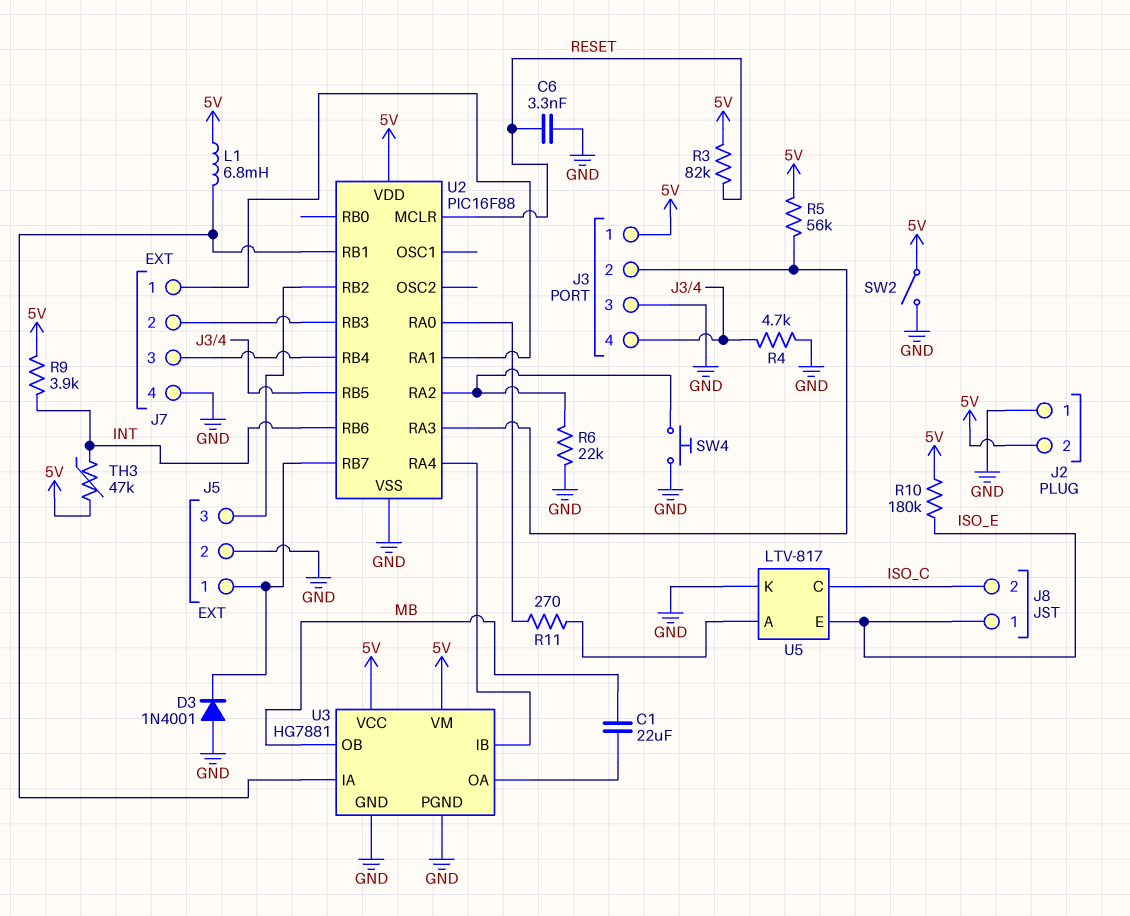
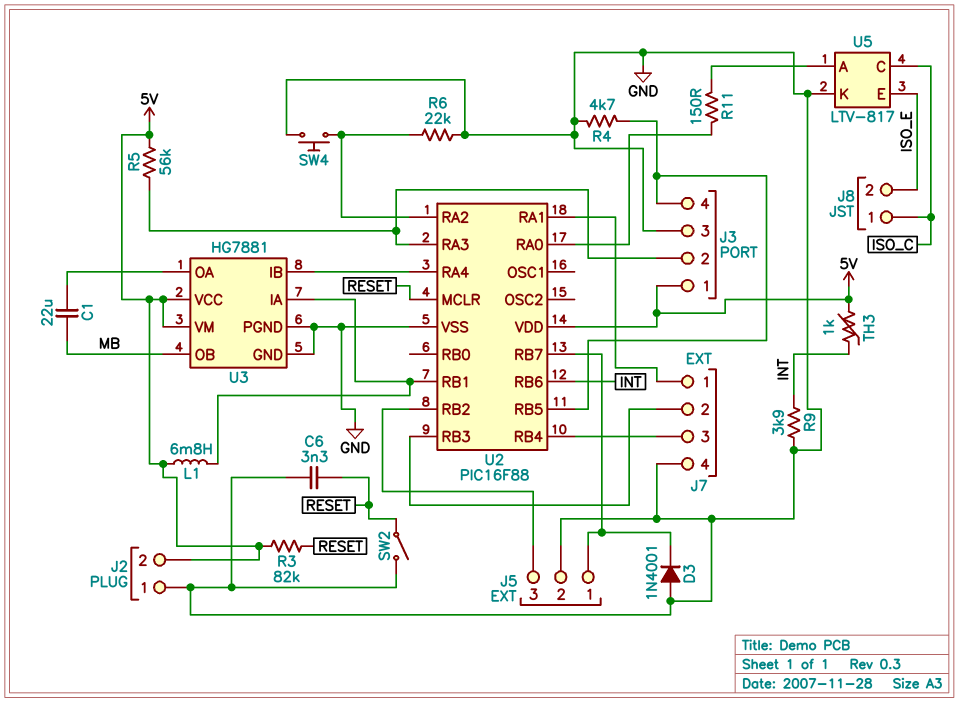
J8 pin 1: ISO_E -> ISO_C
J8 pin 2: ISO_C -> ISO_E
R9: 3.9k (5V, INT) -> 3.9k (GND, INT)
R10: 180k (5V, ISO_E) -> none
R11: 270 (U2/RA0, U5/A) -> 150 (U2/RA0, U5/A)
SW2: switch (5V, GND) -> switch (GND, RESET)
TH3: 47k (5V, INT) -> 1k (5V, INT)

